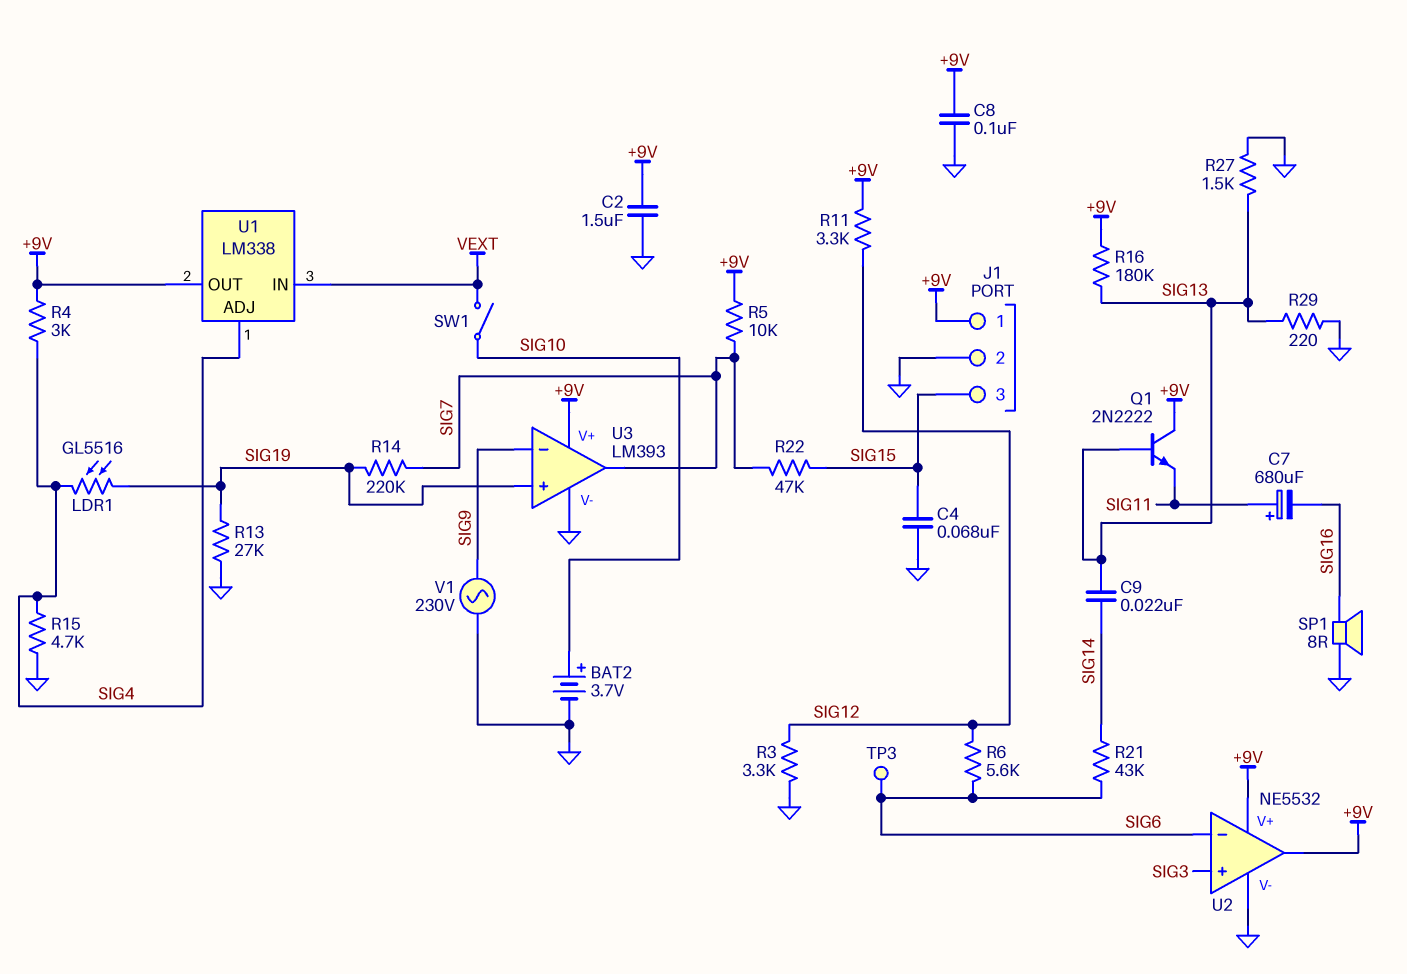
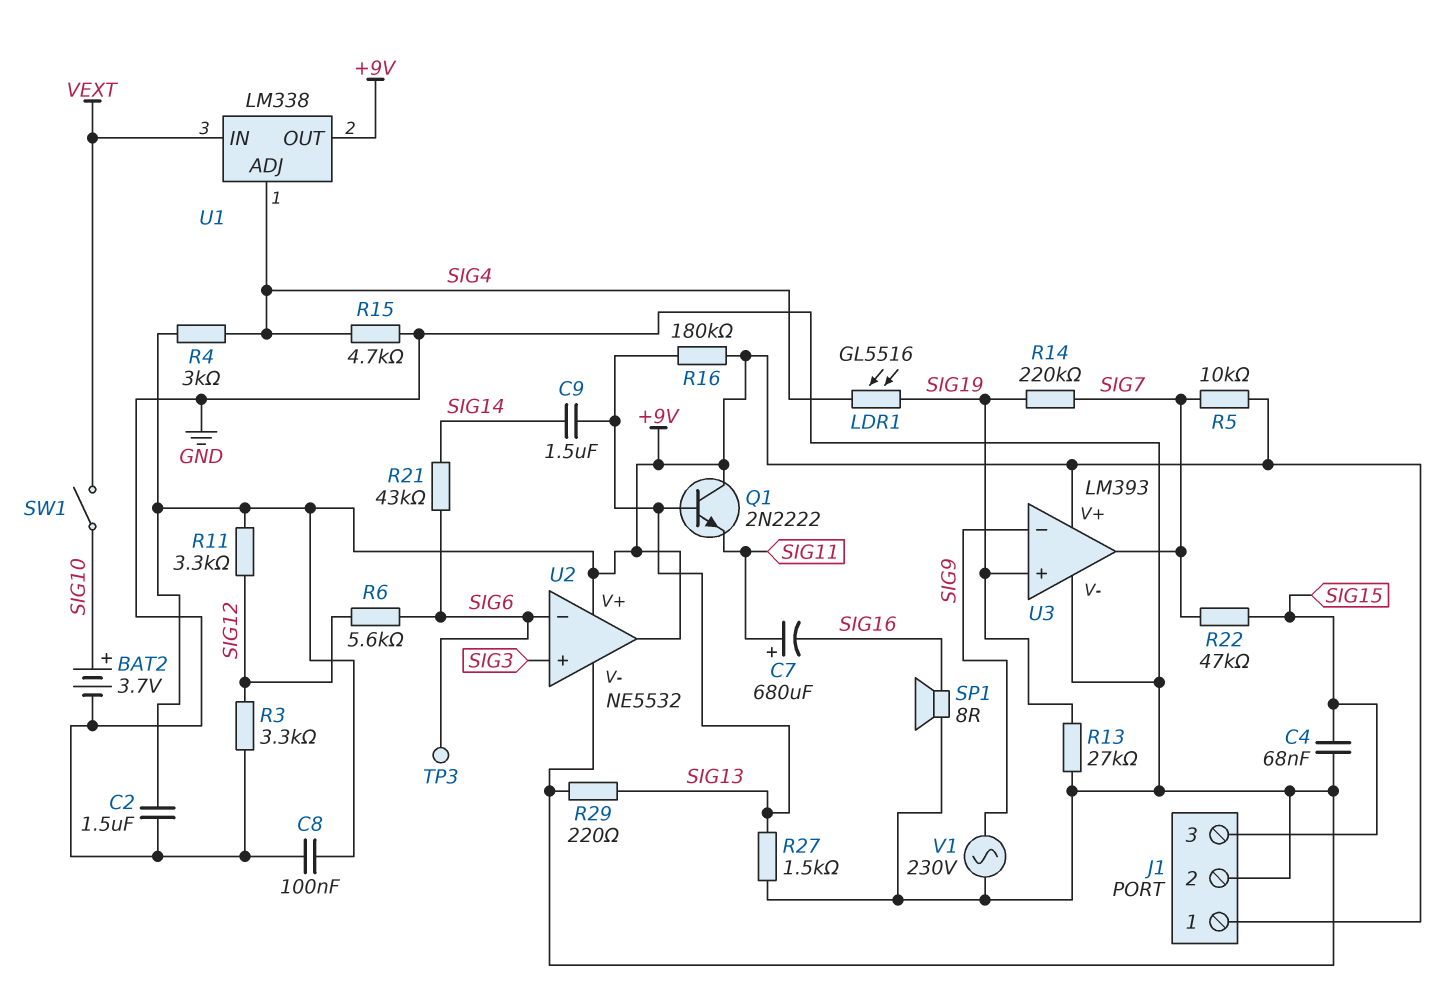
C9: 22nF (SIG13, SIG14) -> 1.5uF (SIG13, SIG14)

